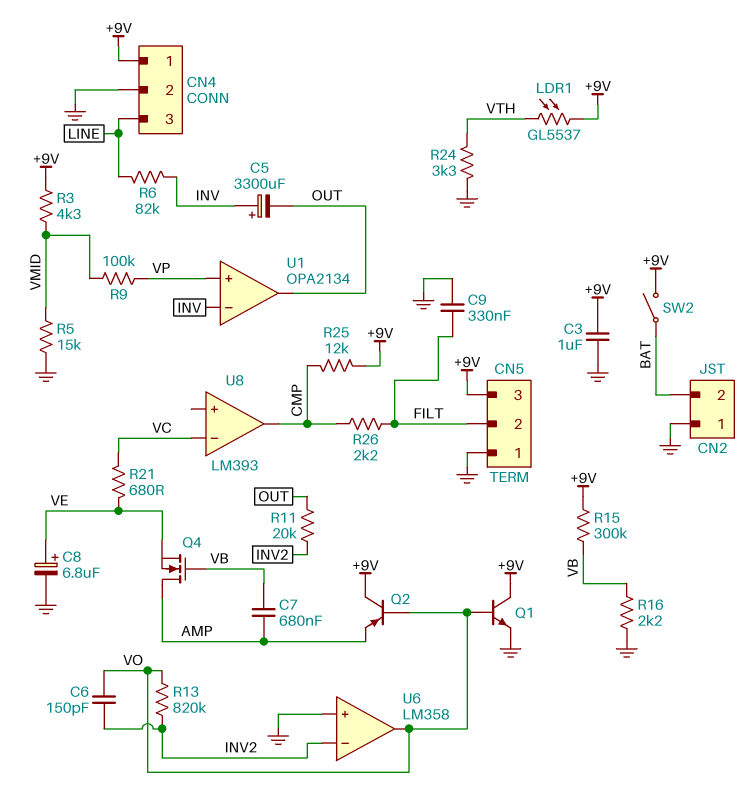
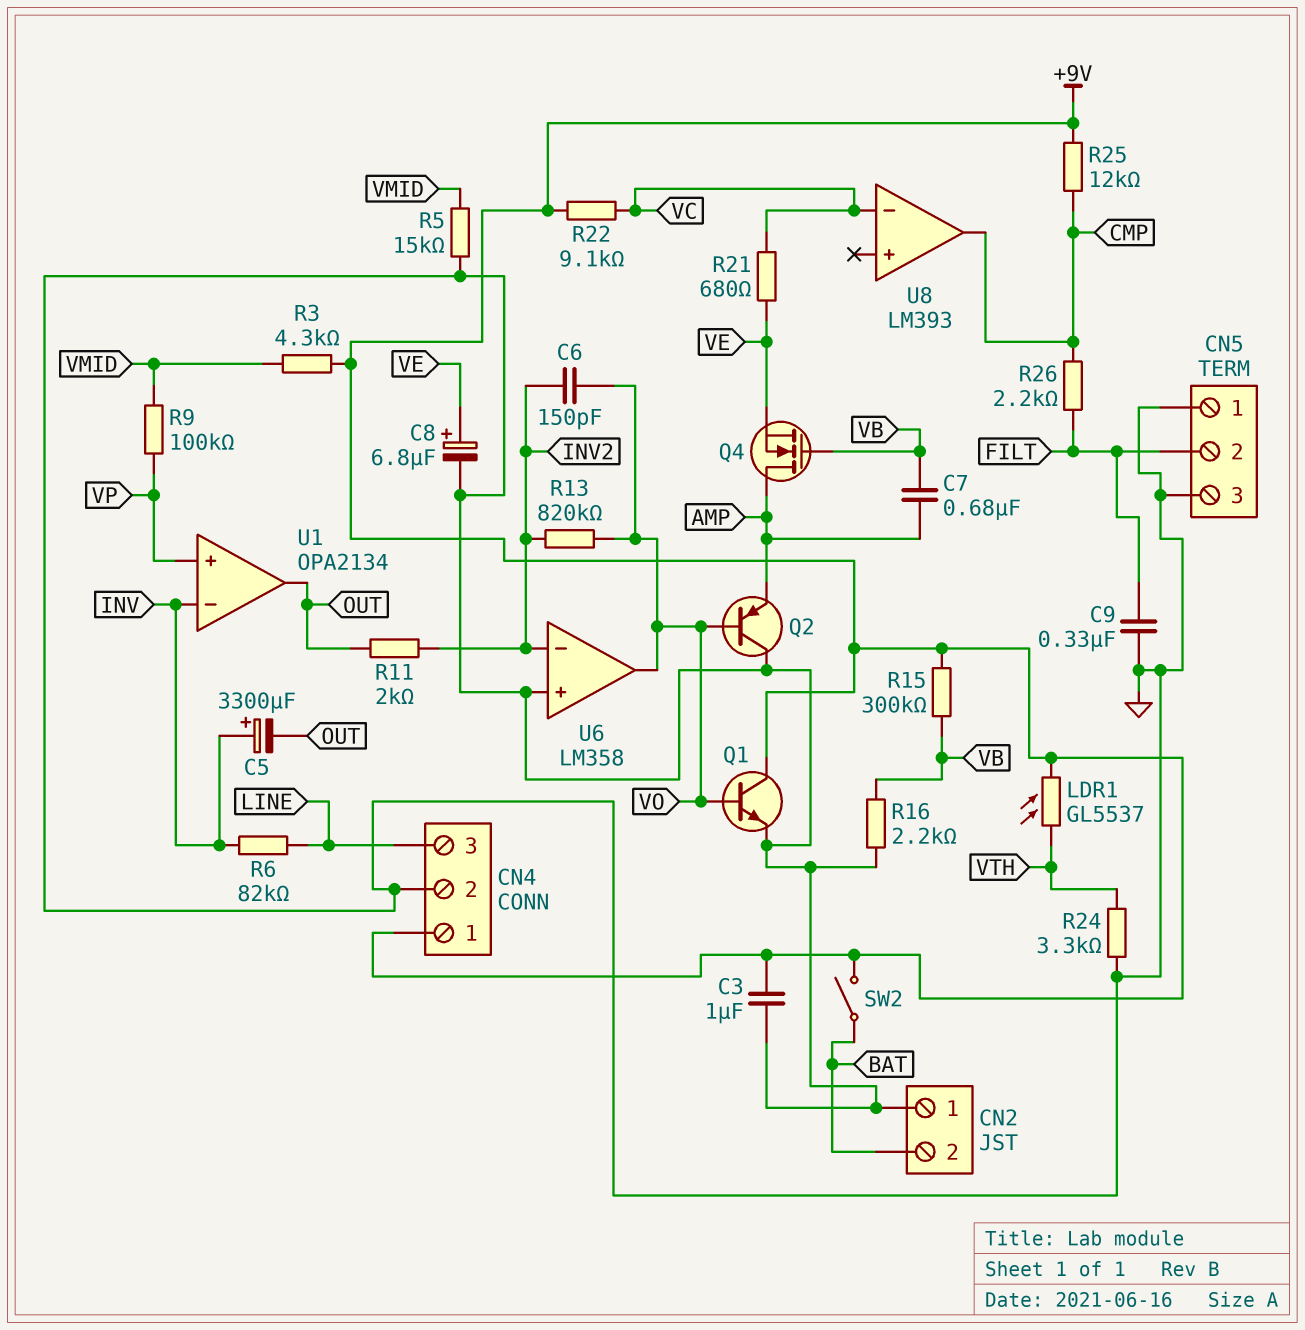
CN5 pin 3: +9V -> GND
Q2: PNP (B VO, C +9V, E AMP) -> PNP (B VO, C GND, E AMP)
R11: 20k (INV2, OUT) -> 2k (INV2, OUT)
R22: none -> 9.1k (+9V, VC)

